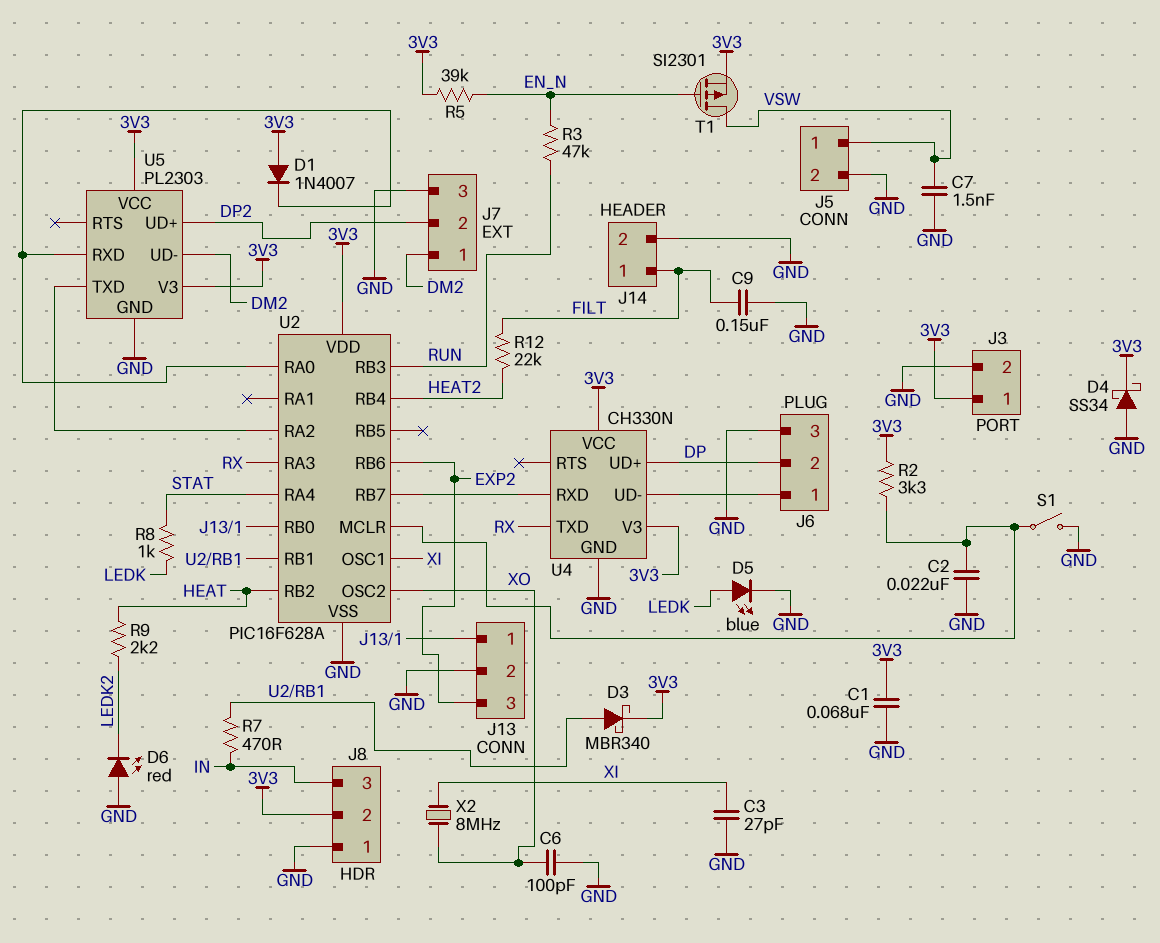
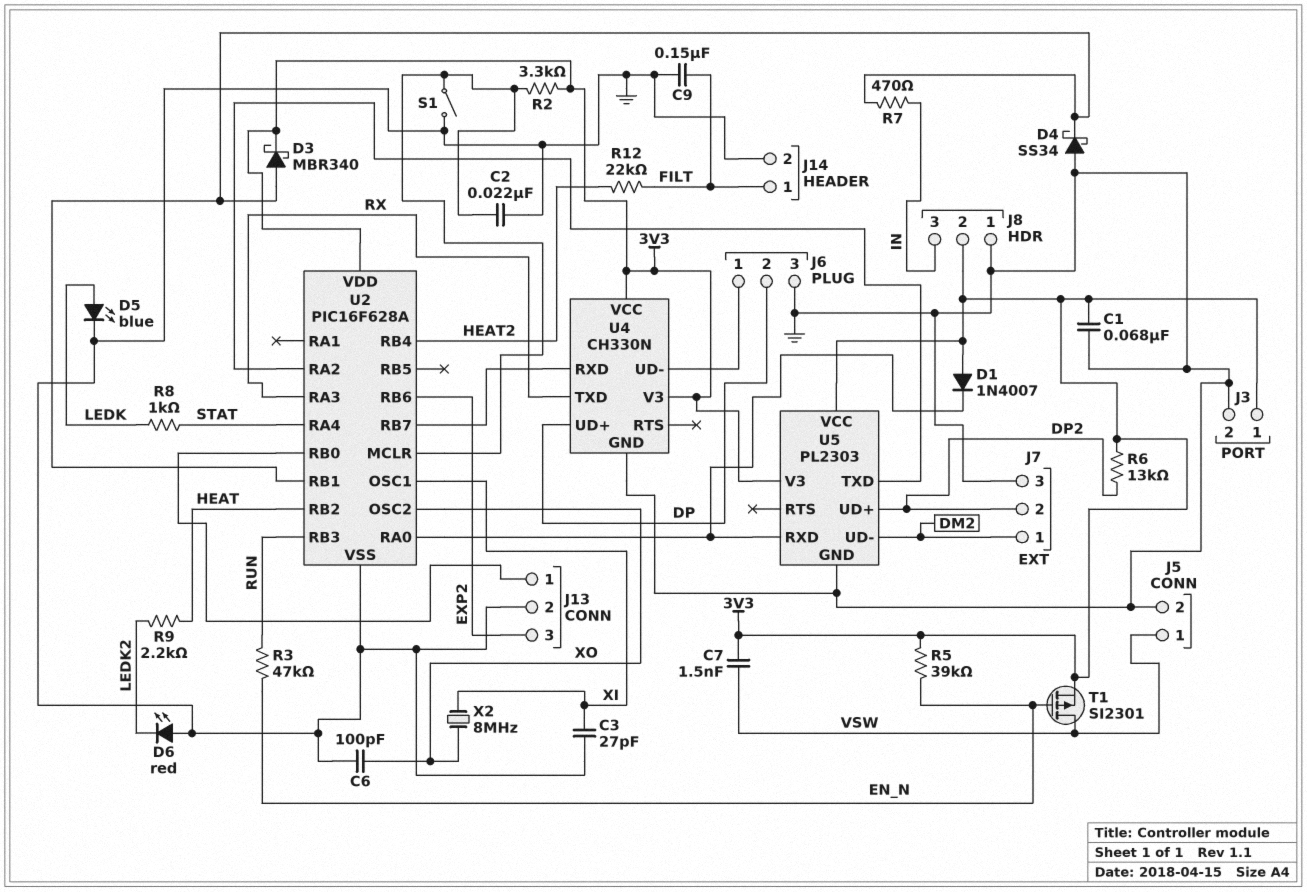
C7: 1.5nF (GND, VSW) -> 1.5nF (3V3, VSW)
D4: schottky SS34 (A GND, K 3V3) -> schottky SS34 (A GND, K U2/RB1)
R6: none -> 13k (3V3, DP2)

